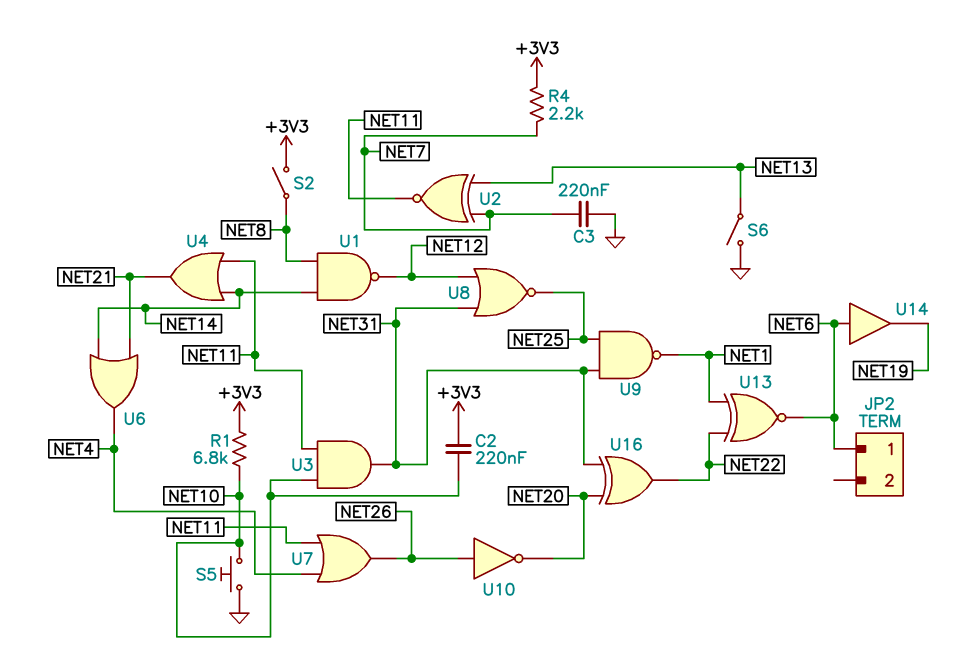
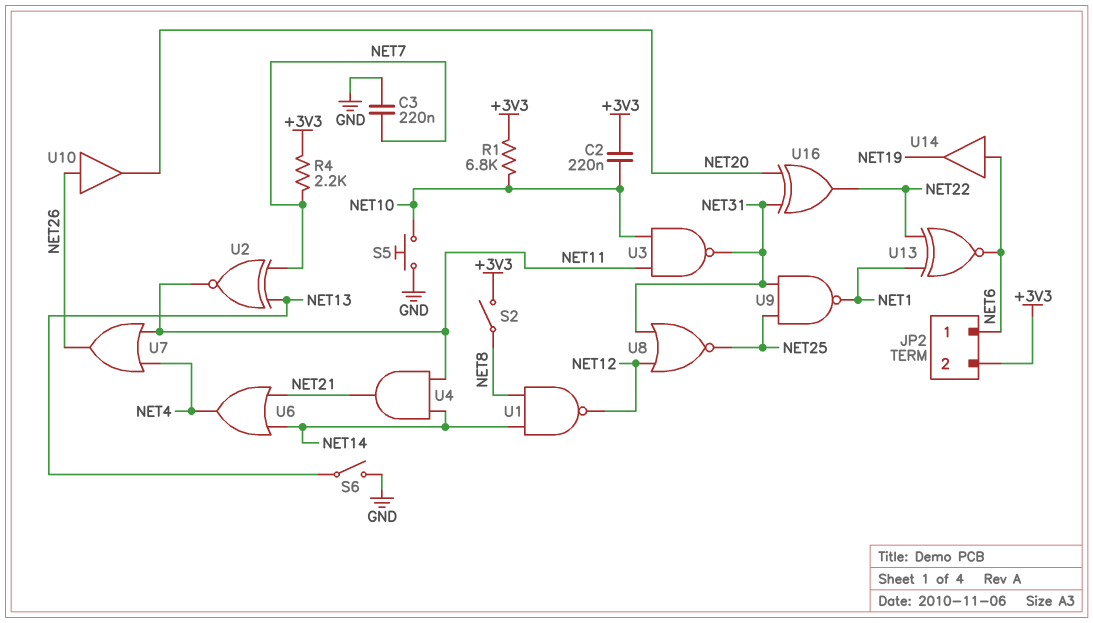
JP2 pin 2: none -> +3V3
U3: AND (in NET10, in NET11, out NET31) -> NAND (in NET10, in NET11, out NET31)
U4: OR (in NET11, in NET14, out NET21) -> AND (in NET11, in NET14, out NET21)
U10: NOT (in NET26, out NET20) -> buffer (in NET26, out NET20)

